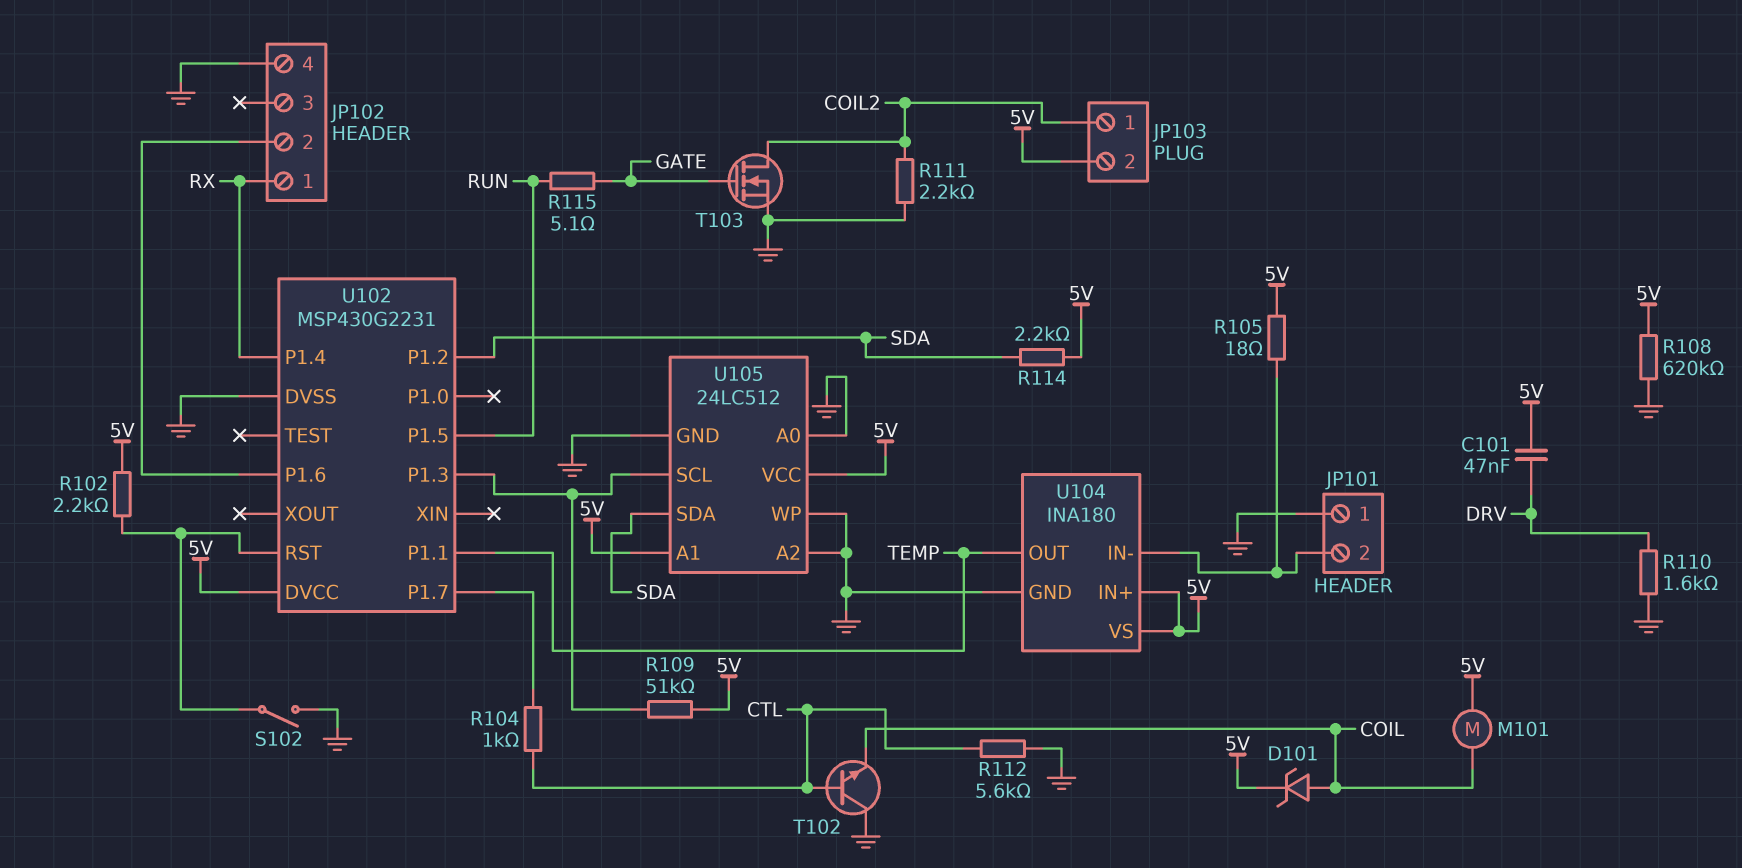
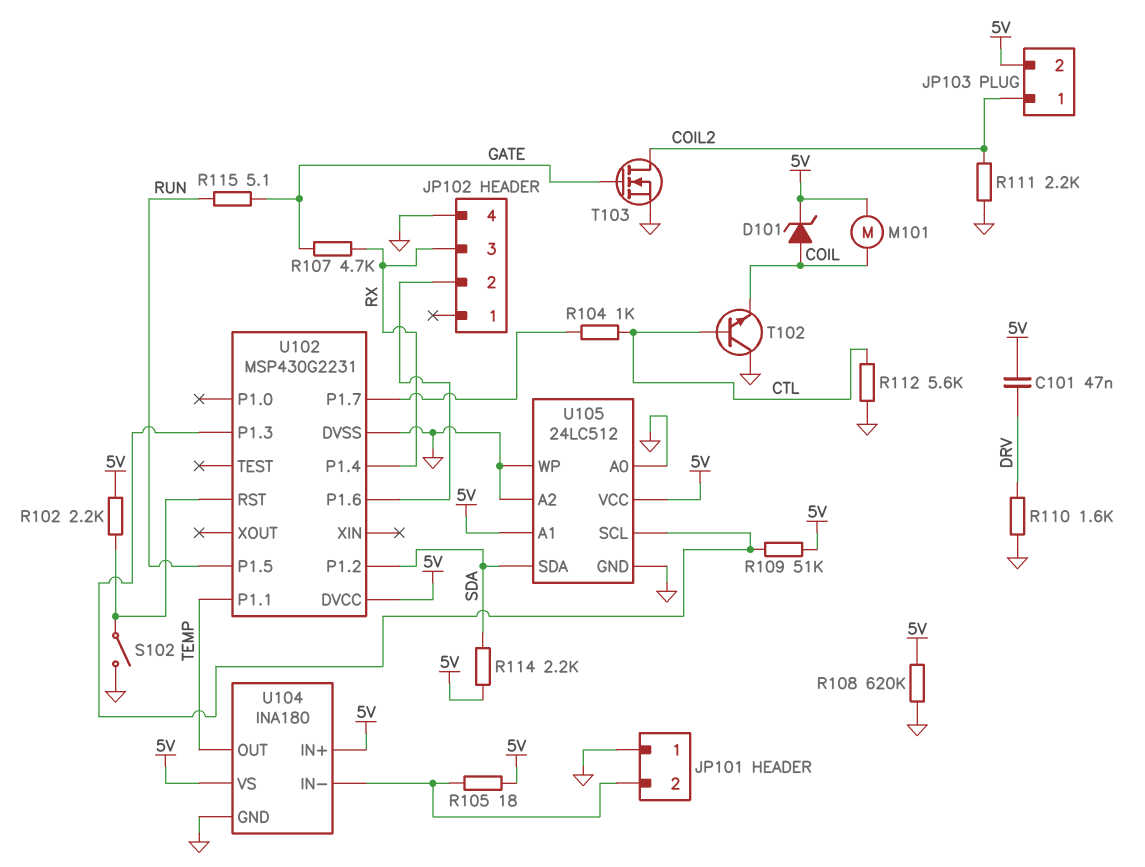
JP102 pin 1: RX -> none
JP102 pin 3: none -> RX
R107: none -> 4.7k (GATE, RX)

